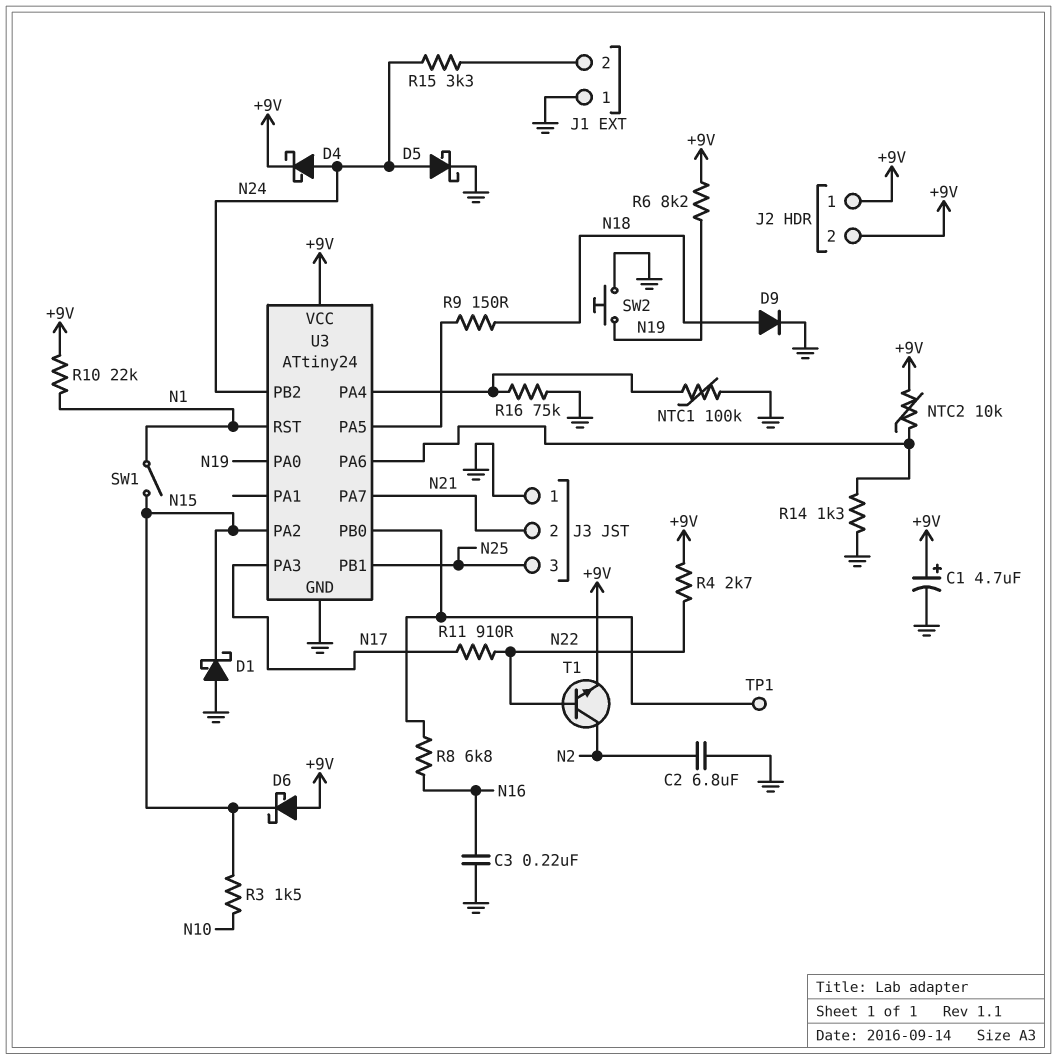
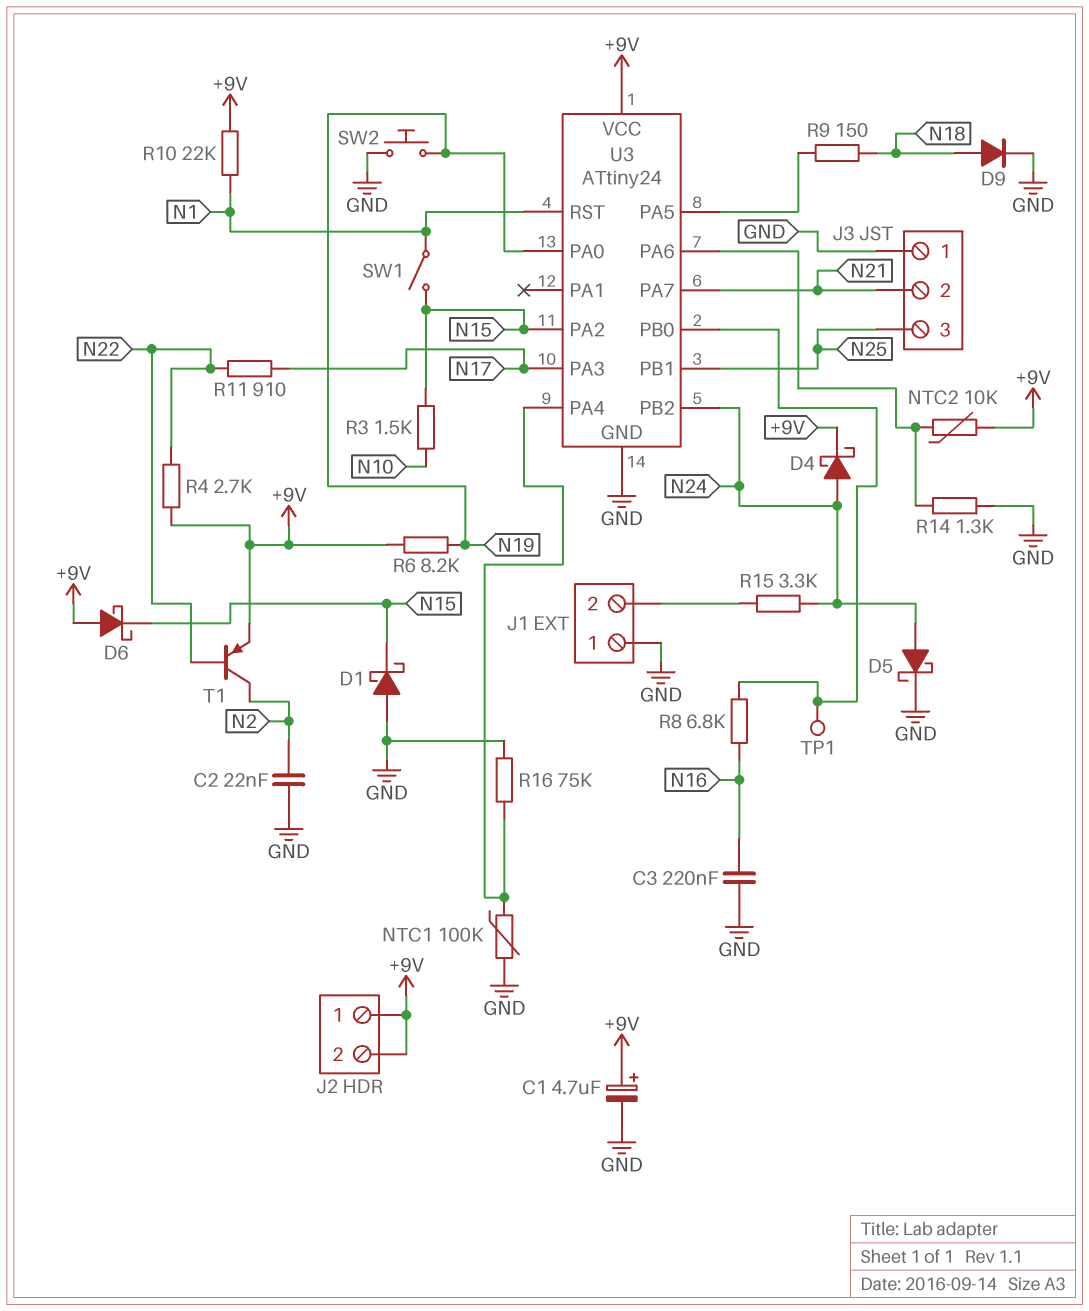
C2: 6.8uF (GND, N2) -> 22nF (GND, N2)
T1: NPN (B N22, C N2, E +9V) -> PNP (B N22, C N2, E +9V)

